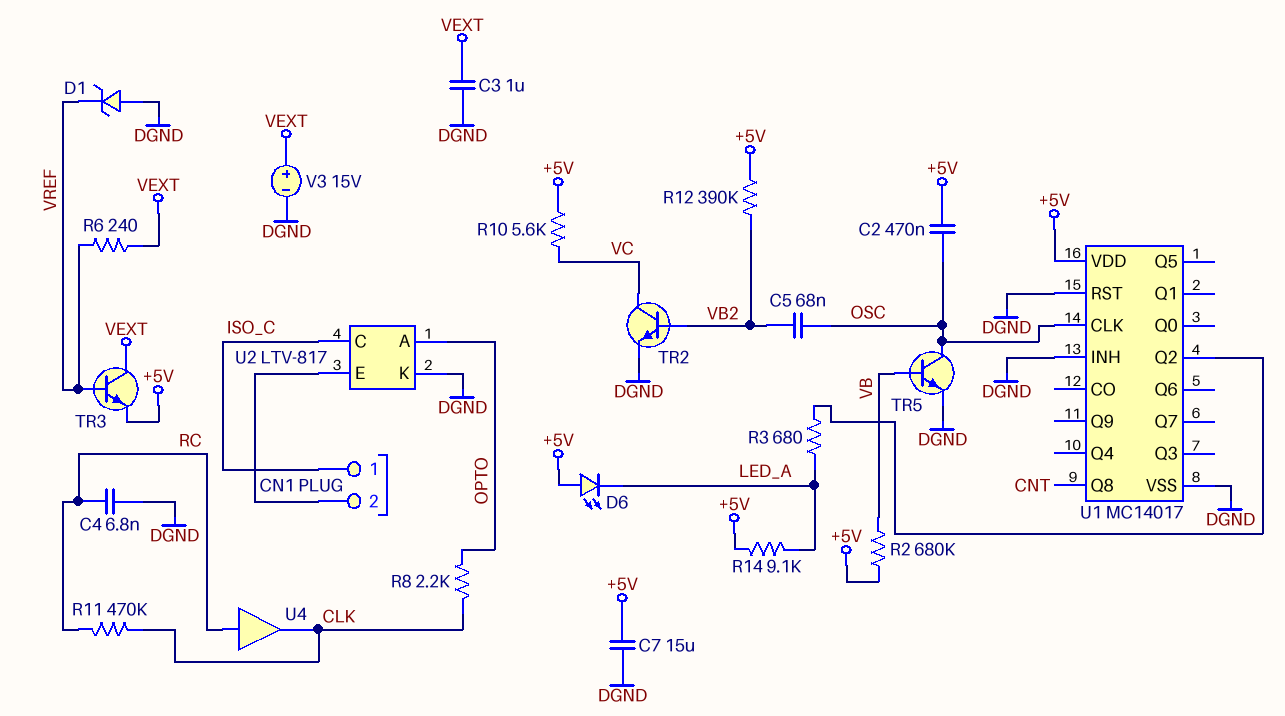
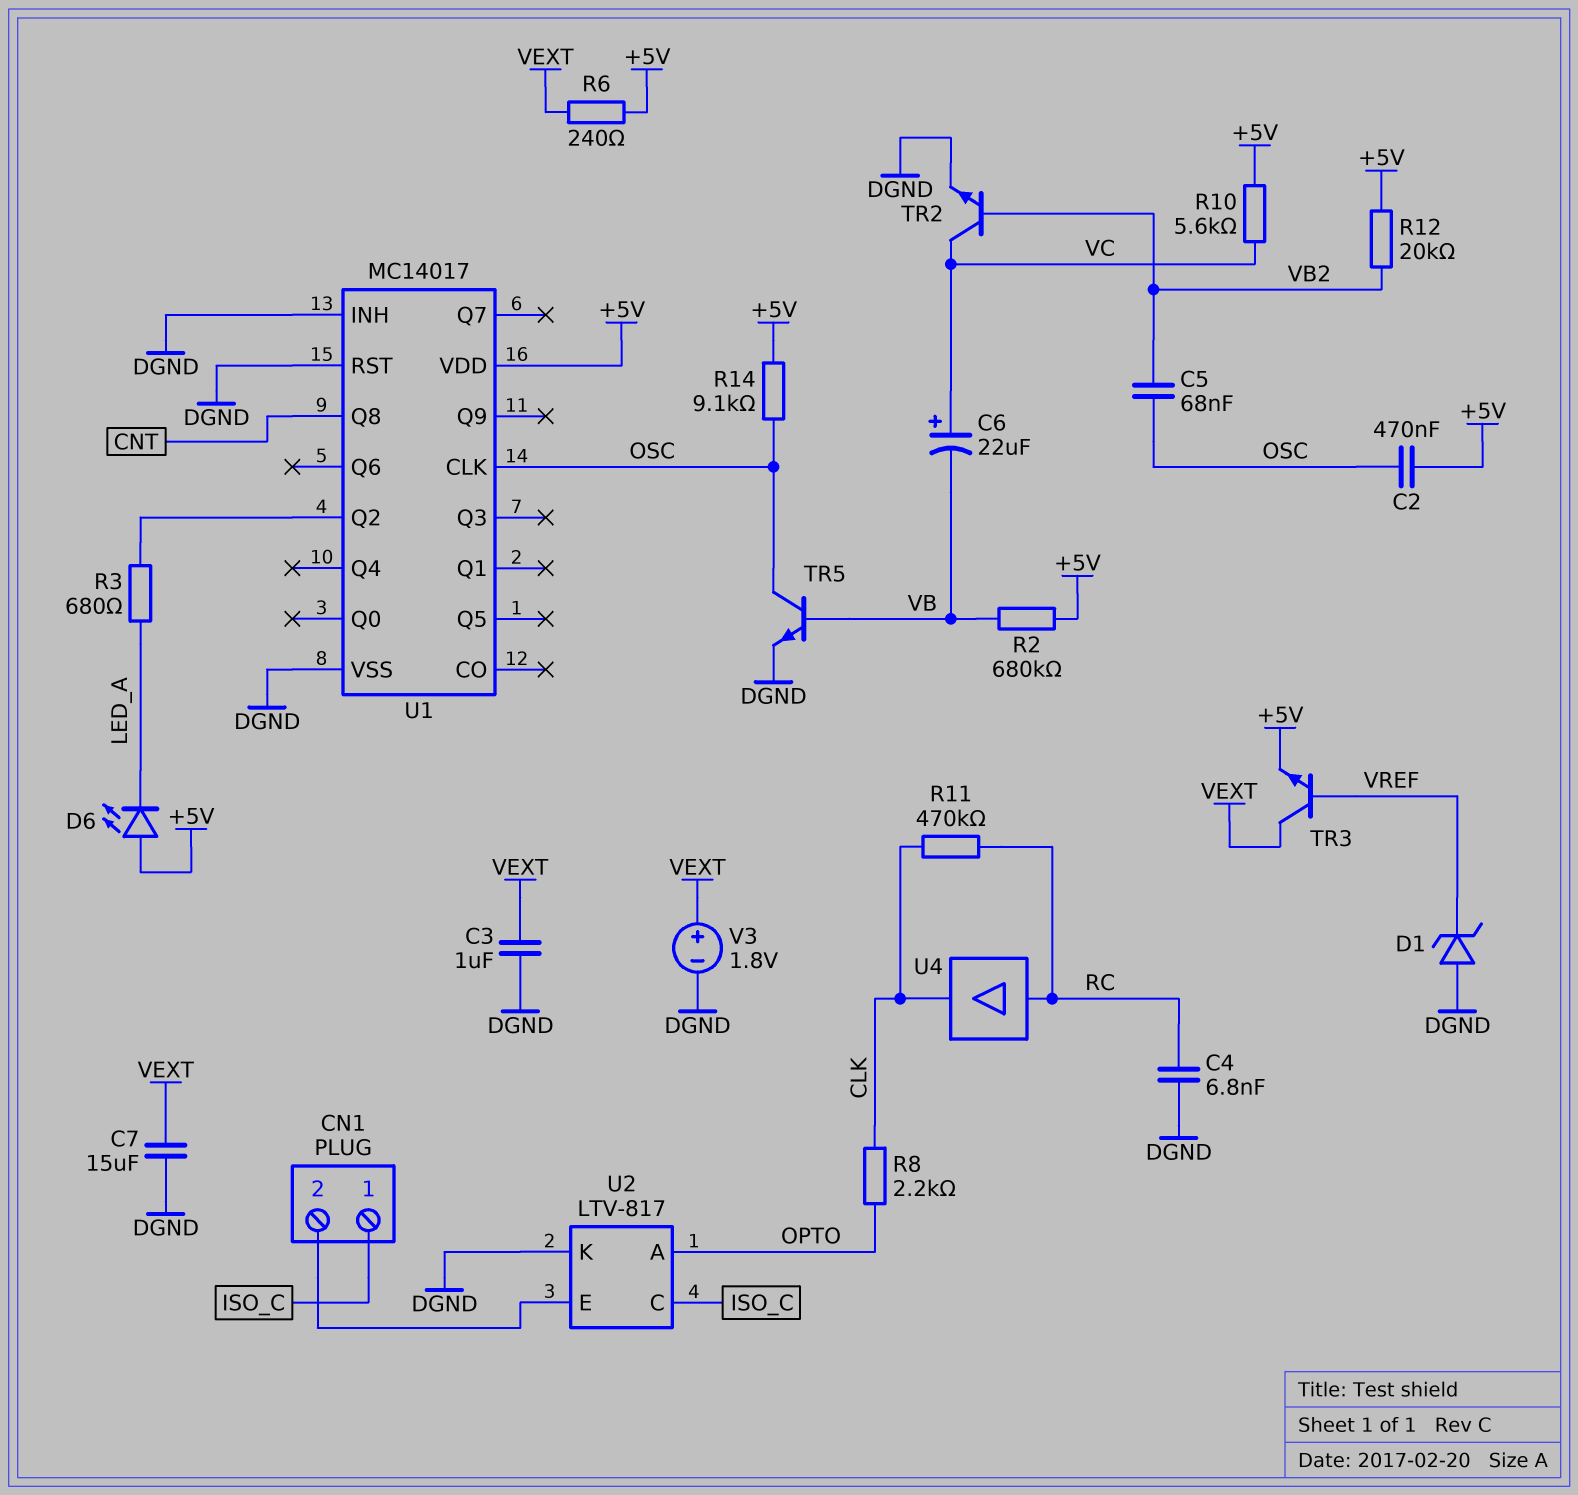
C6: none -> 22uF (plus VC, minus VB)
C7: 15uF (+5V, DGND) -> 15uF (DGND, VEXT)
R6: 240 (VEXT, VREF) -> 240 (+5V, VEXT)
R12: 390k (+5V, VB2) -> 20k (+5V, VB2)
R14: 9.1k (+5V, LED_A) -> 9.1k (+5V, OSC)
V3: 15V (plus VEXT, minus DGND) -> 1.8V (plus VEXT, minus DGND)

